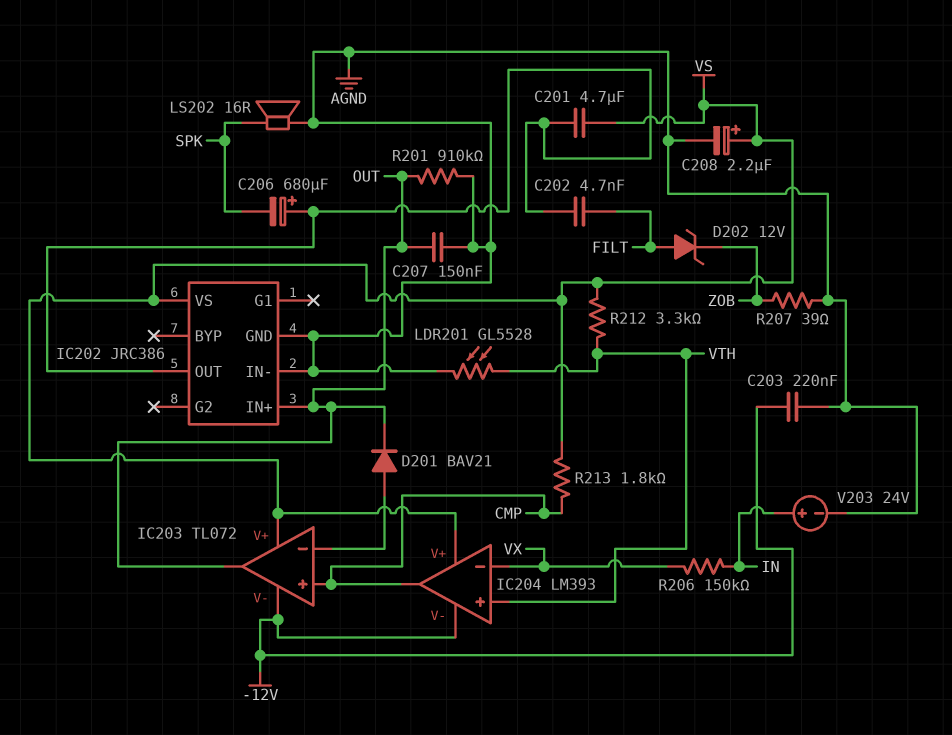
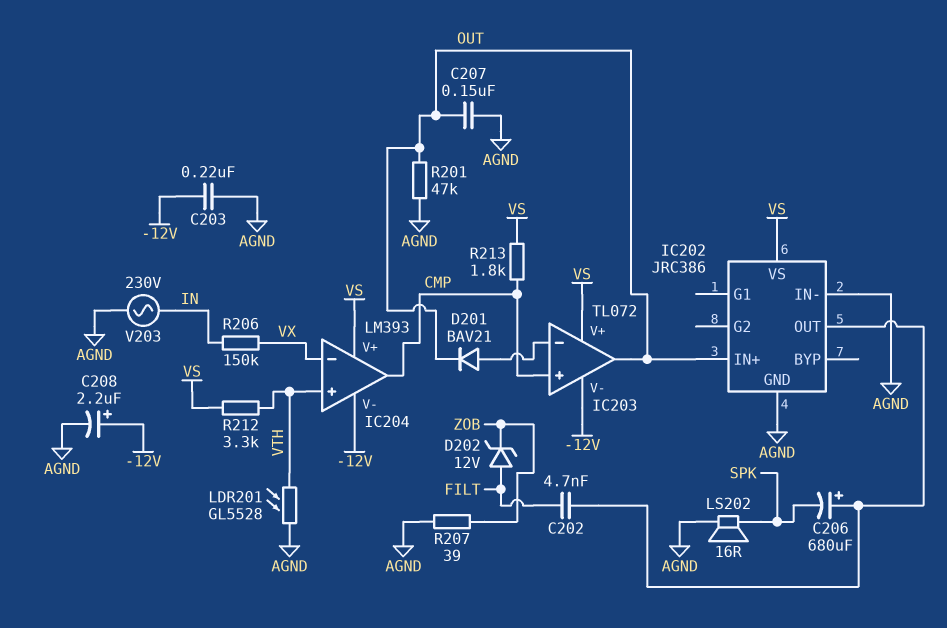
C201: 4.7uF (IC202/OUT, VS) -> none
C208: 2.2uF (plus VS, minus AGND) -> 2.2uF (plus -12V, minus AGND)
R201: 910k (AGND, OUT) -> 47k (AGND, OUT)
V203: 24V (plus IN, minus AGND) -> AC 230V (AGND, IN)

